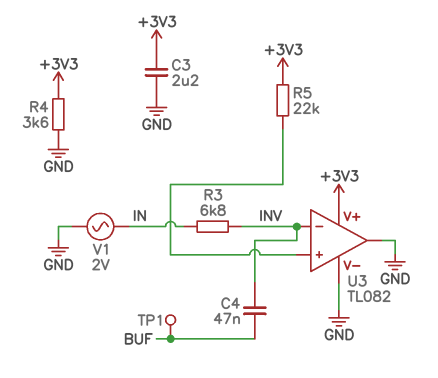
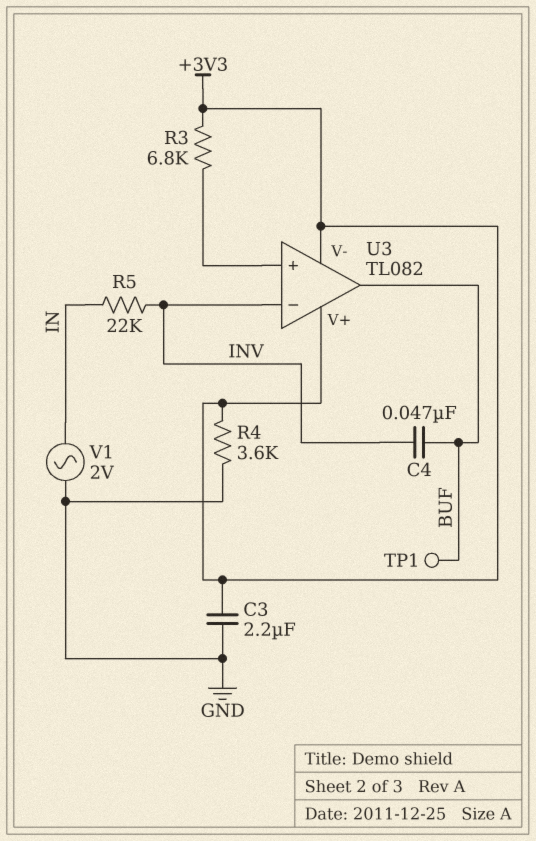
R3: 6.8k (IN, INV) -> 6.8k (+3V3, U3/in+)
R5: 22k (+3V3, U3/in+) -> 22k (IN, INV)
U3 pin V-: GND -> +3V3
U3 pin out: GND -> BUF

